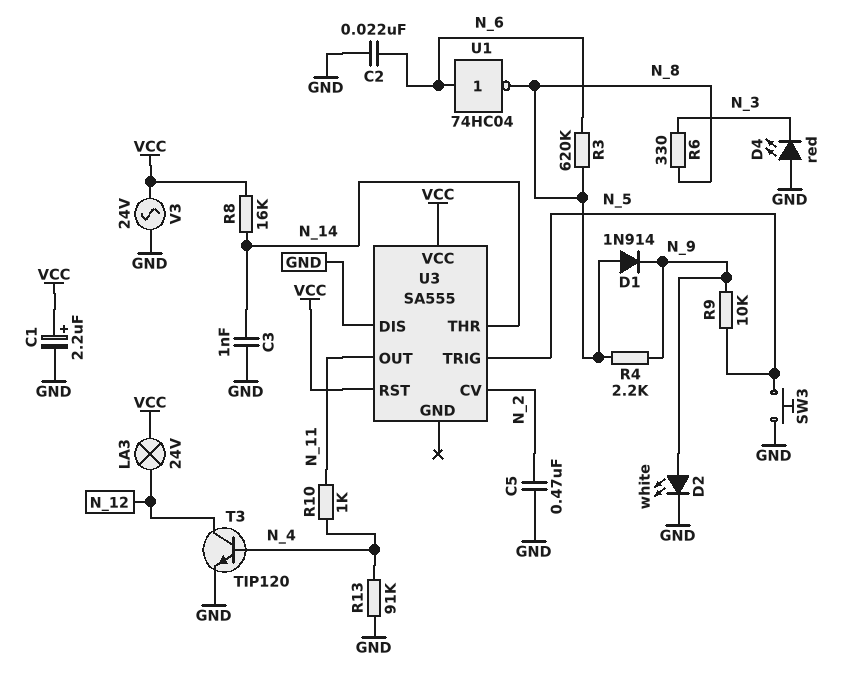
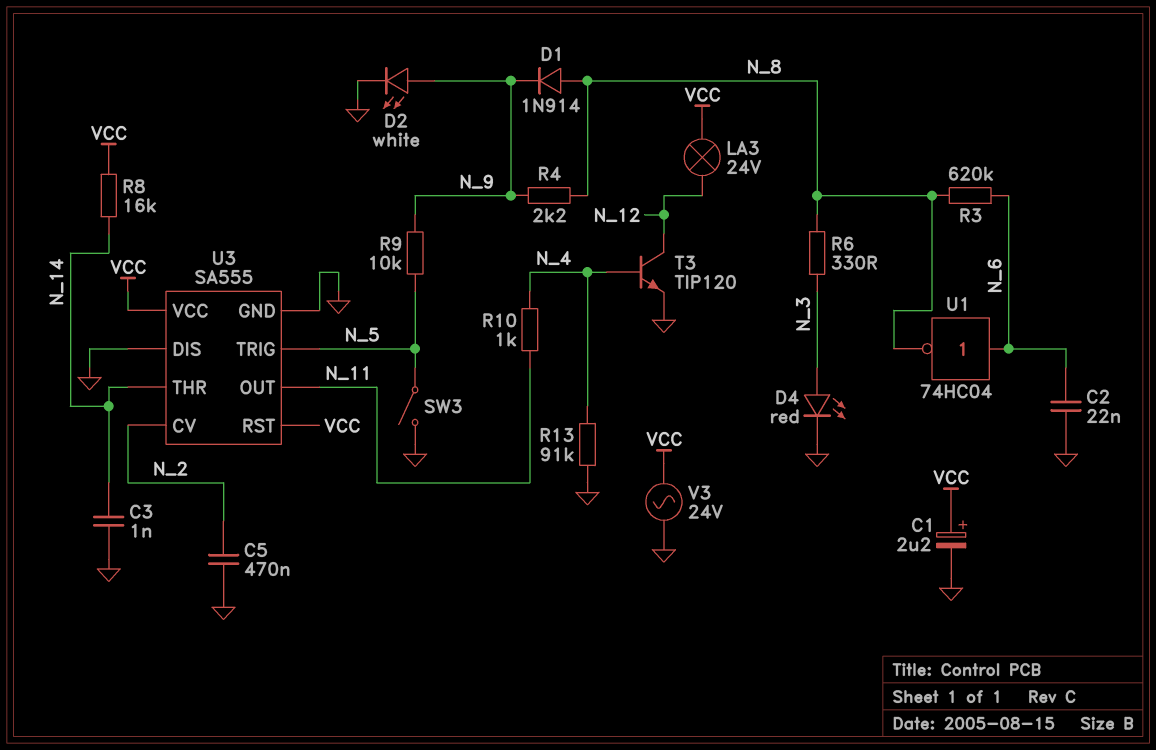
D4: LED red (A GND, K N_3) -> LED red (A N_3, K GND)
SW3: button (GND, N_5) -> switch (GND, N_5)
U3 pin GND: none -> GND

